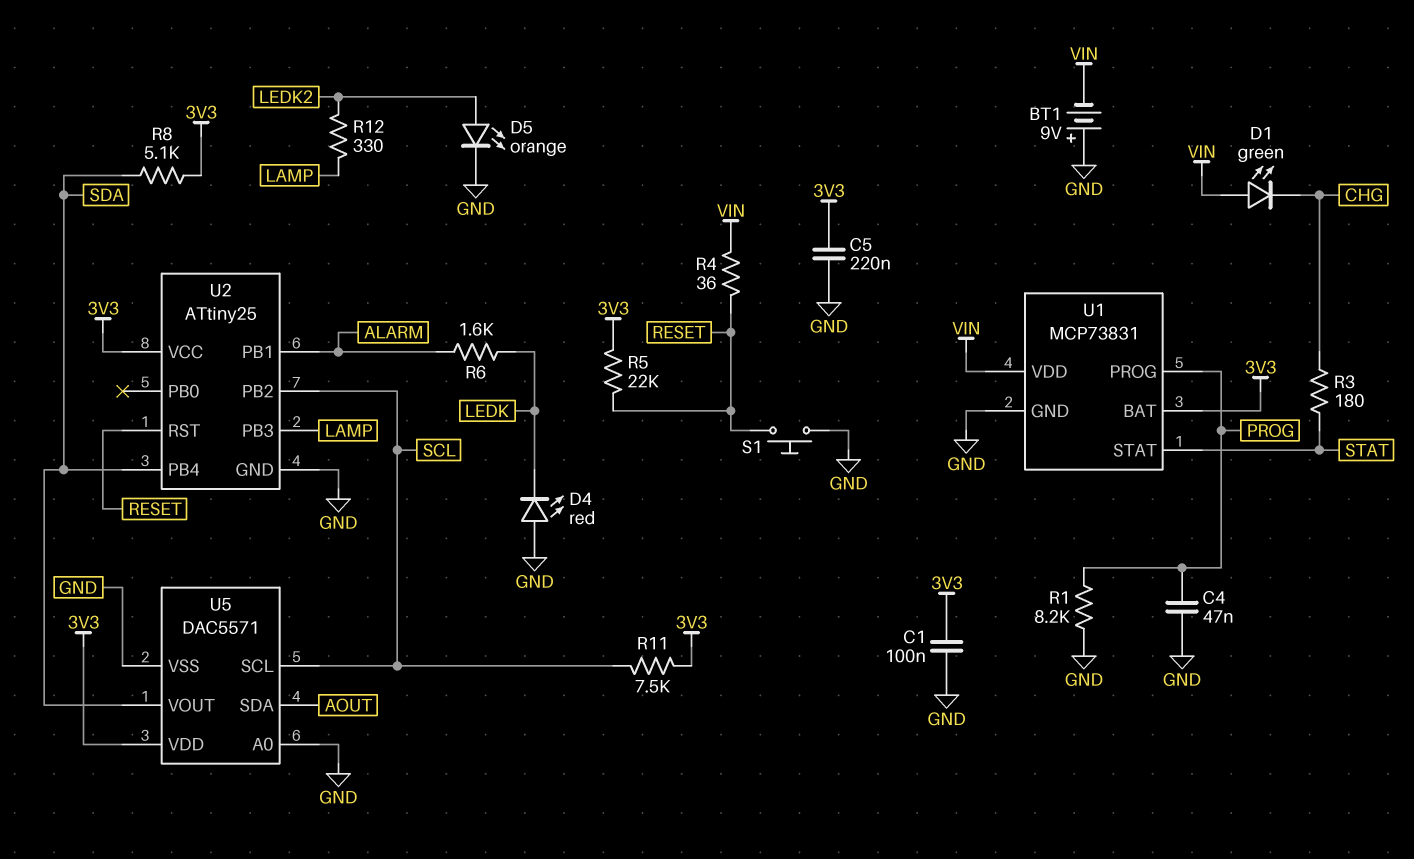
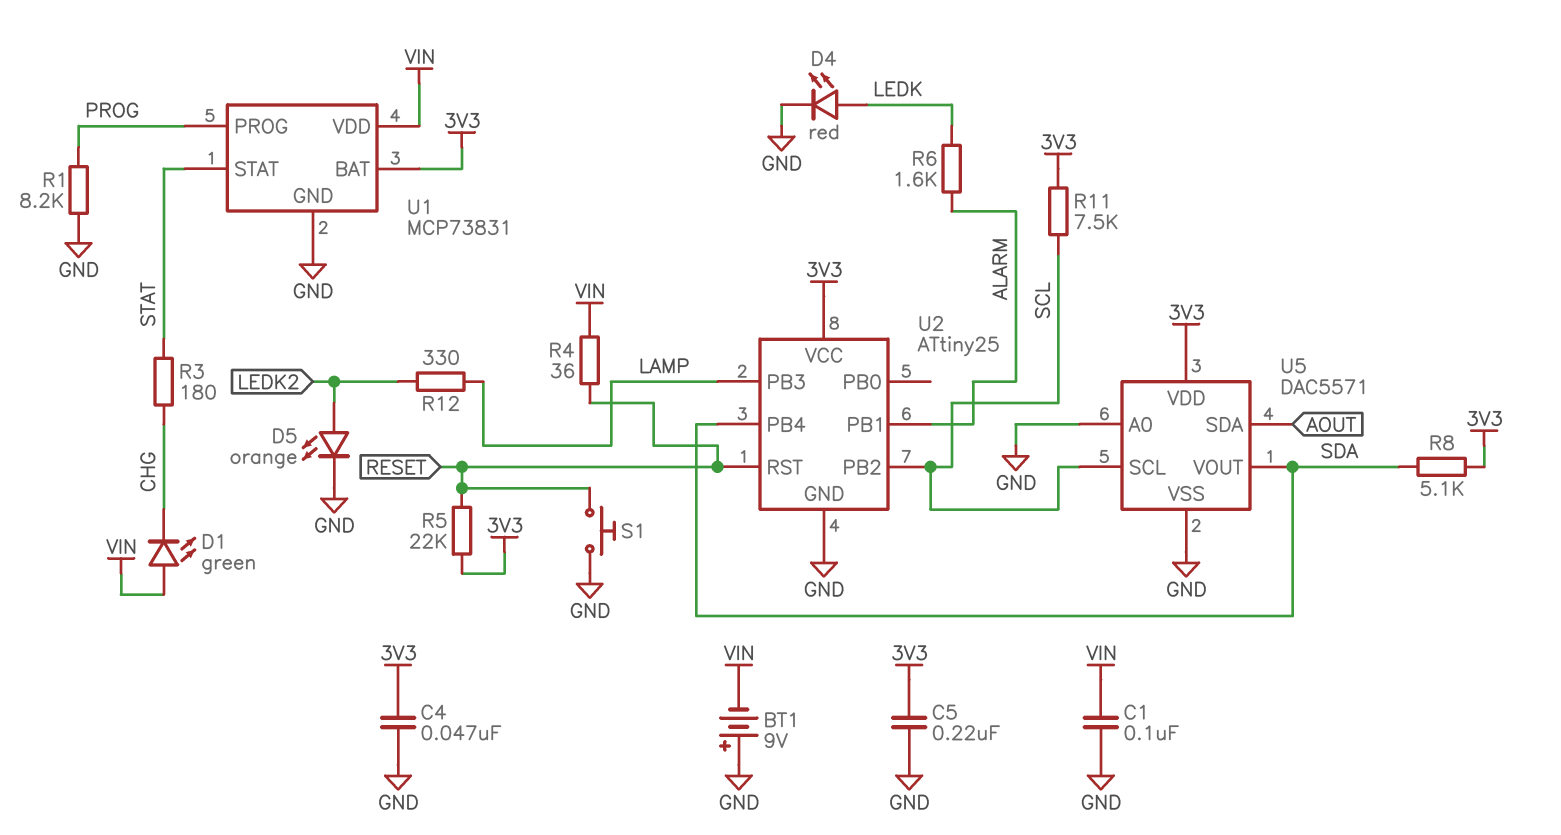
C1: 100nF (3V3, GND) -> 100nF (GND, VIN)
C4: 47nF (GND, PROG) -> 47nF (3V3, GND)
D4: LED red (A GND, K LEDK) -> LED red (A LEDK, K GND)

